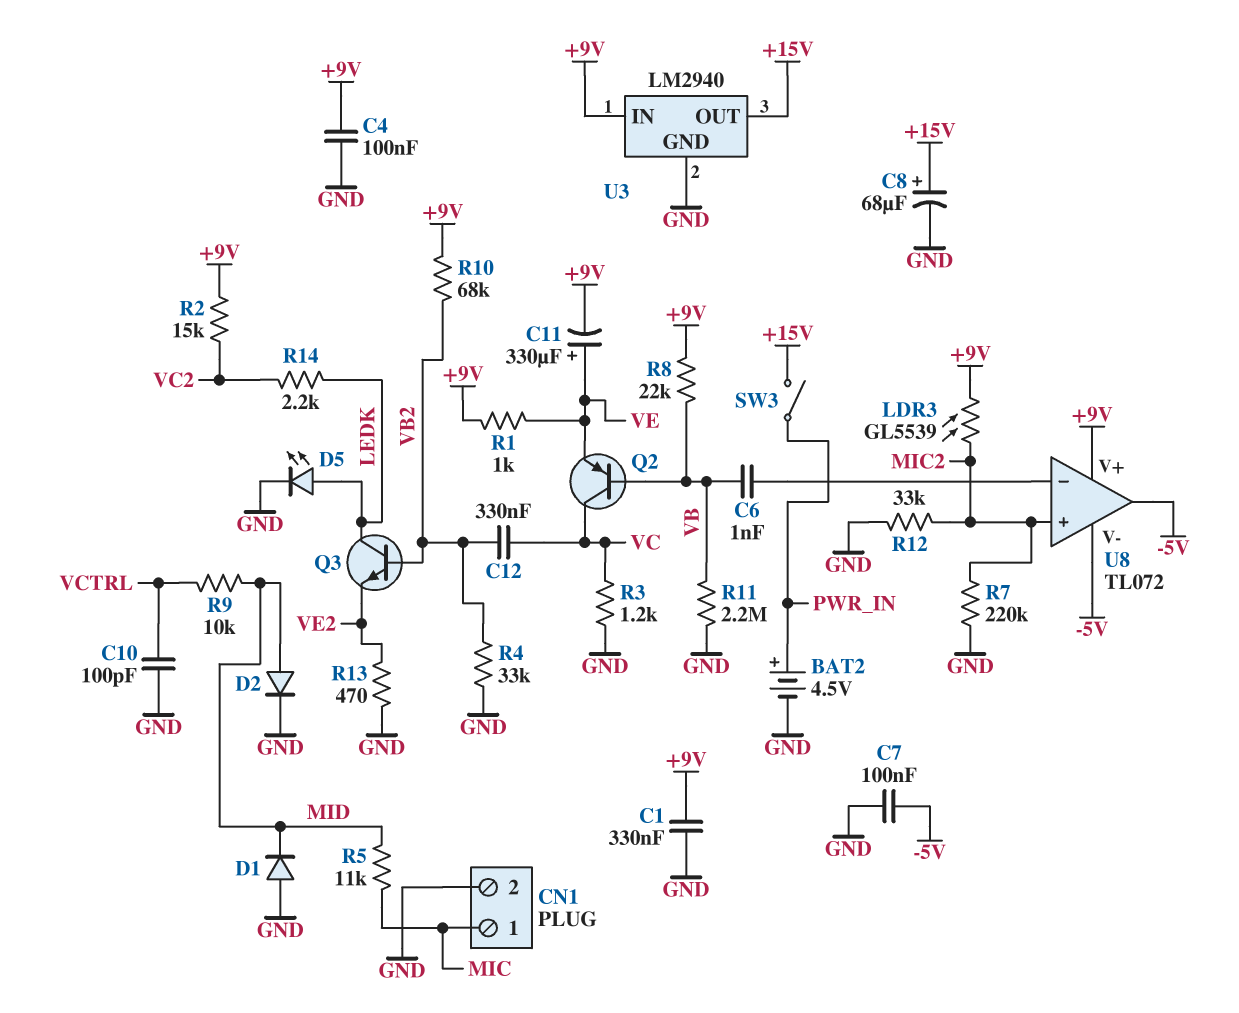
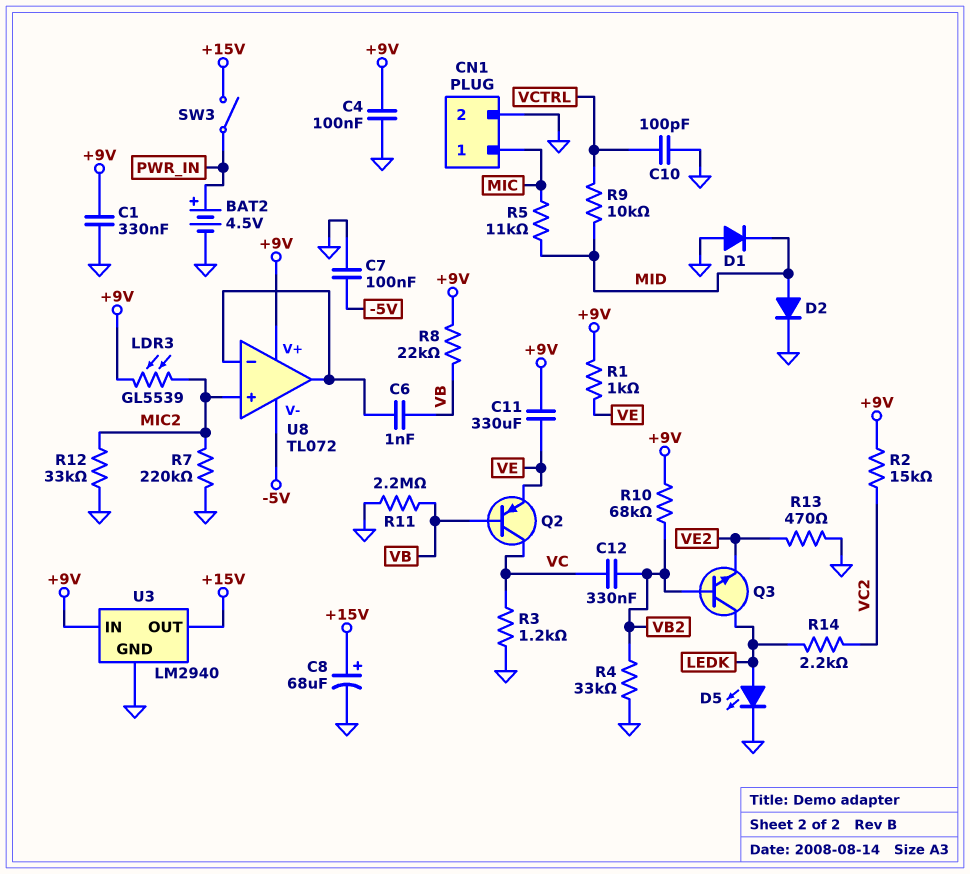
C11: 330uF (plus VE, minus +9V) -> 330uF (+9V, VE)
U8 pin out: -5V -> U8/in-

